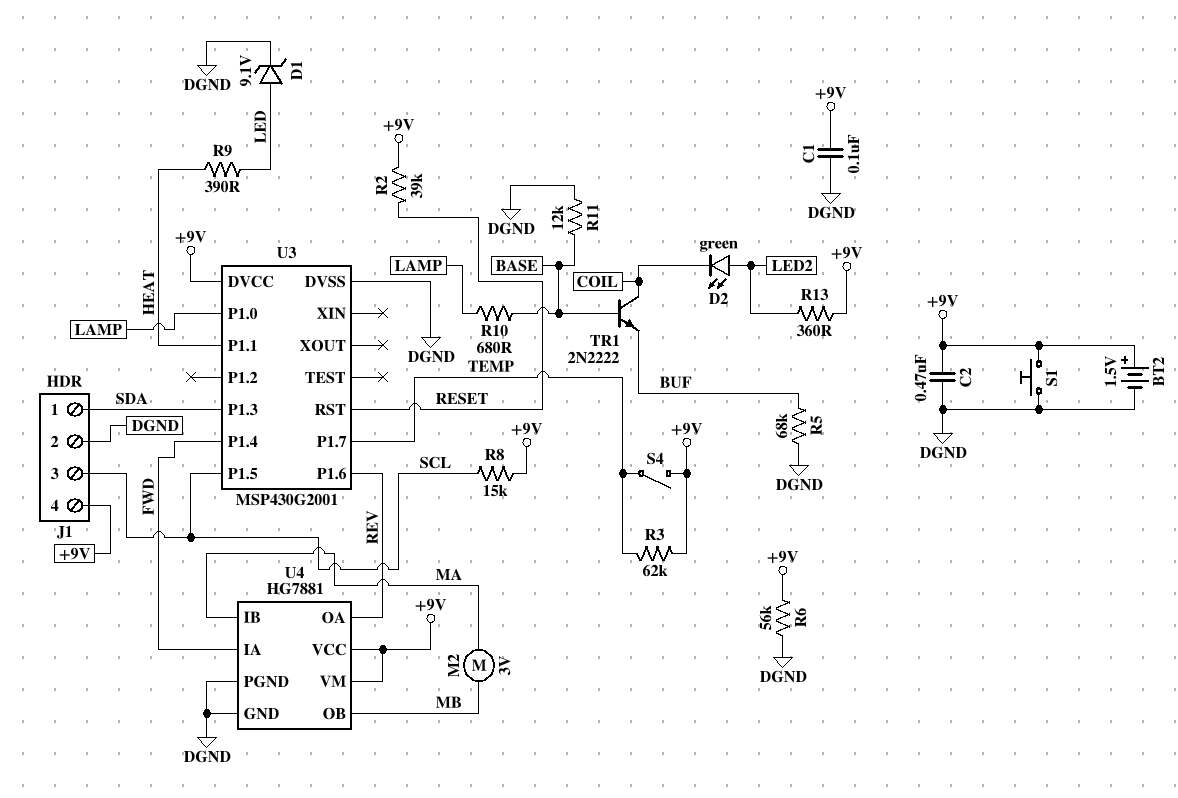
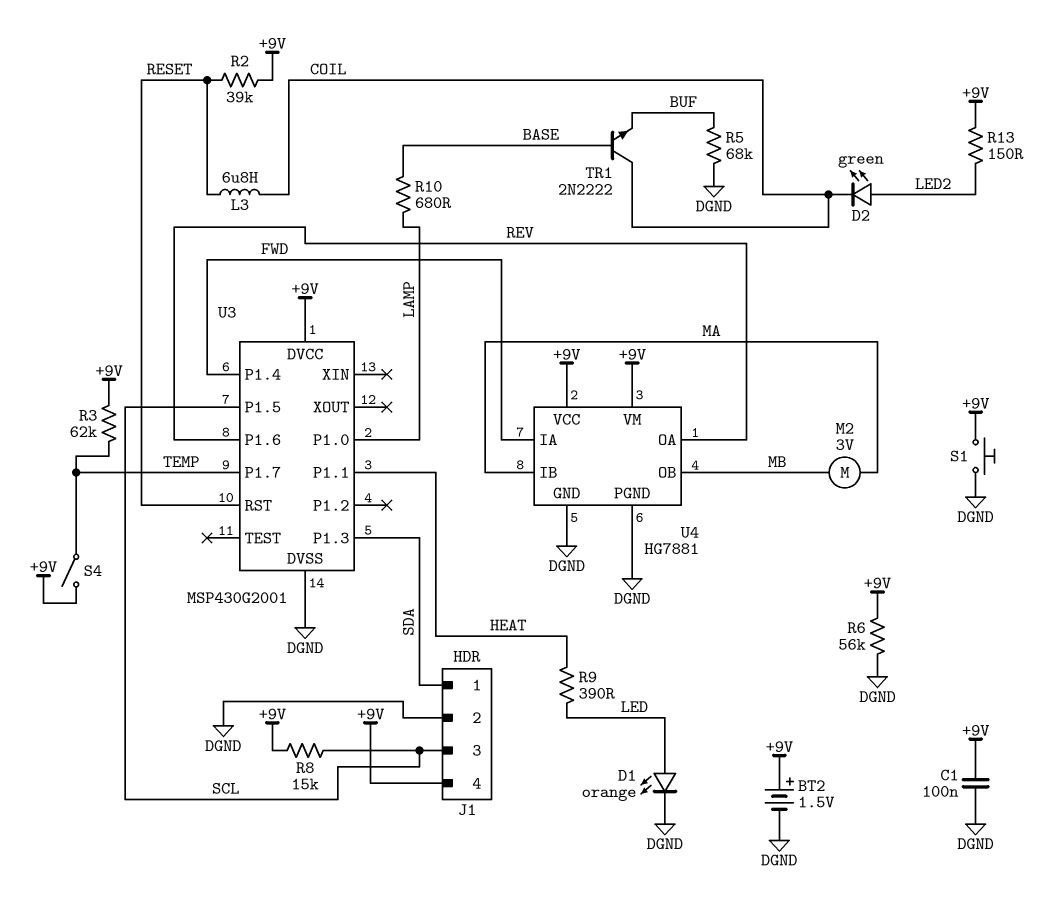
C2: 470nF (+9V, DGND) -> none
D1: zener 9.1V (A LED, K DGND) -> LED orange (A LED, K DGND)
L3: none -> 6.8uH (COIL, RESET)
R11: 12k (BASE, DGND) -> none
R13: 360 (+9V, LED2) -> 150 (+9V, LED2)

